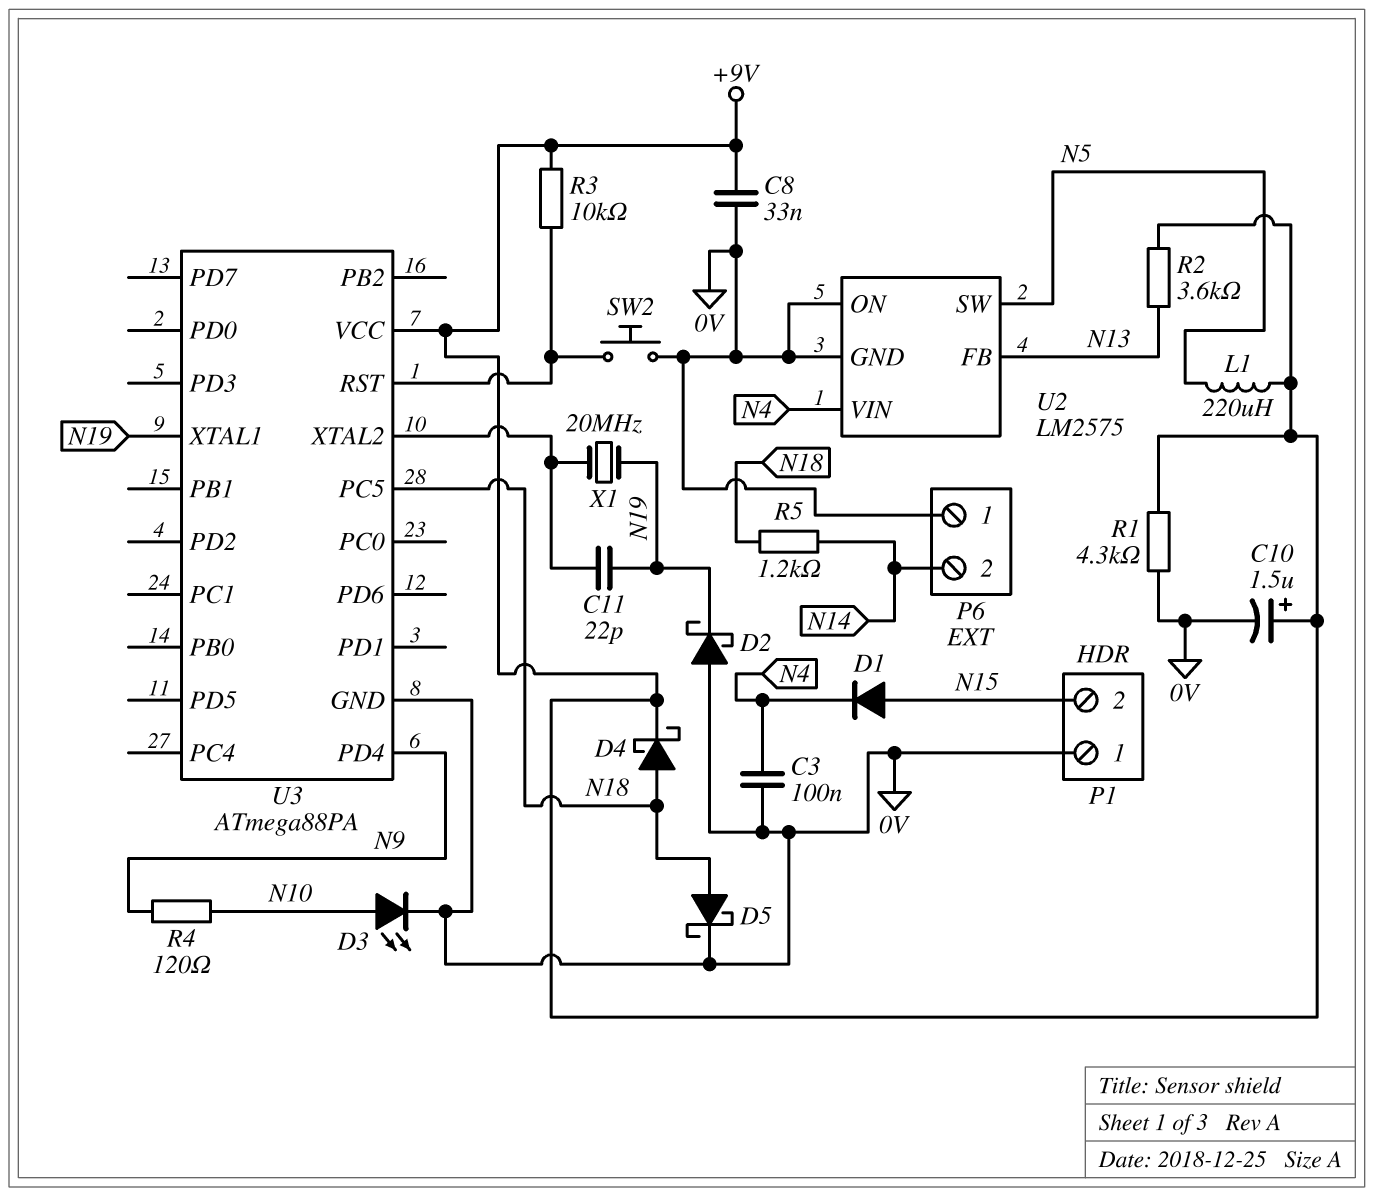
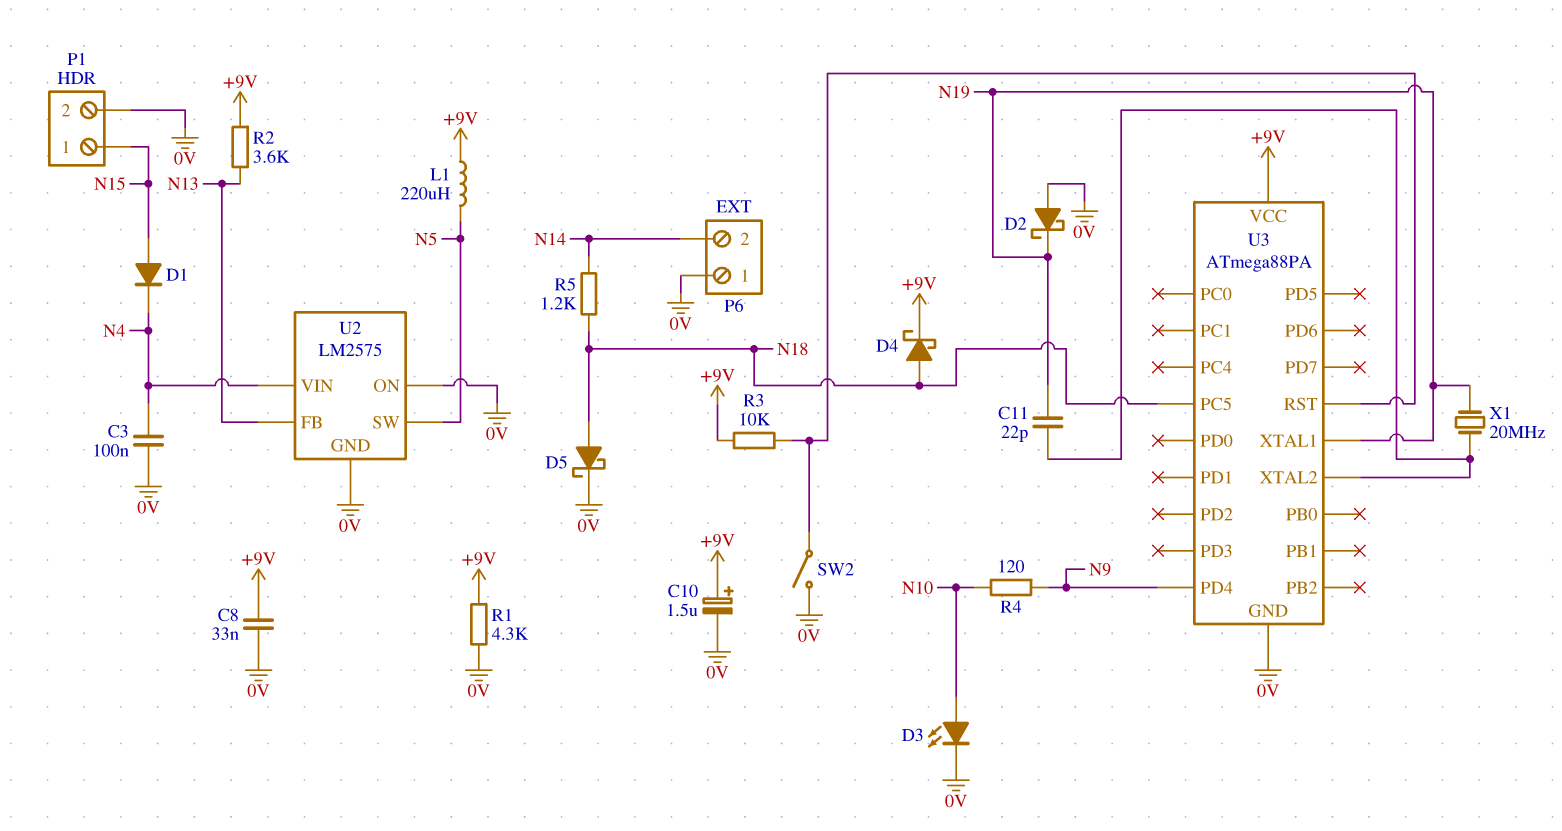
P1 pin 1: 0V -> N15
P1 pin 2: N15 -> 0V
SW2: button (0V, U3/RST) -> switch (0V, U3/RST)

